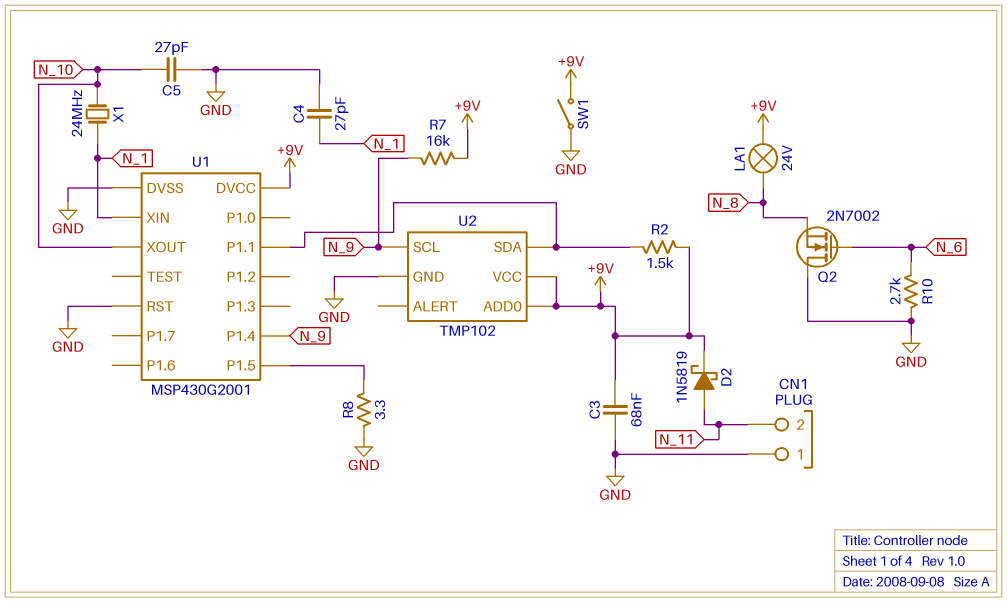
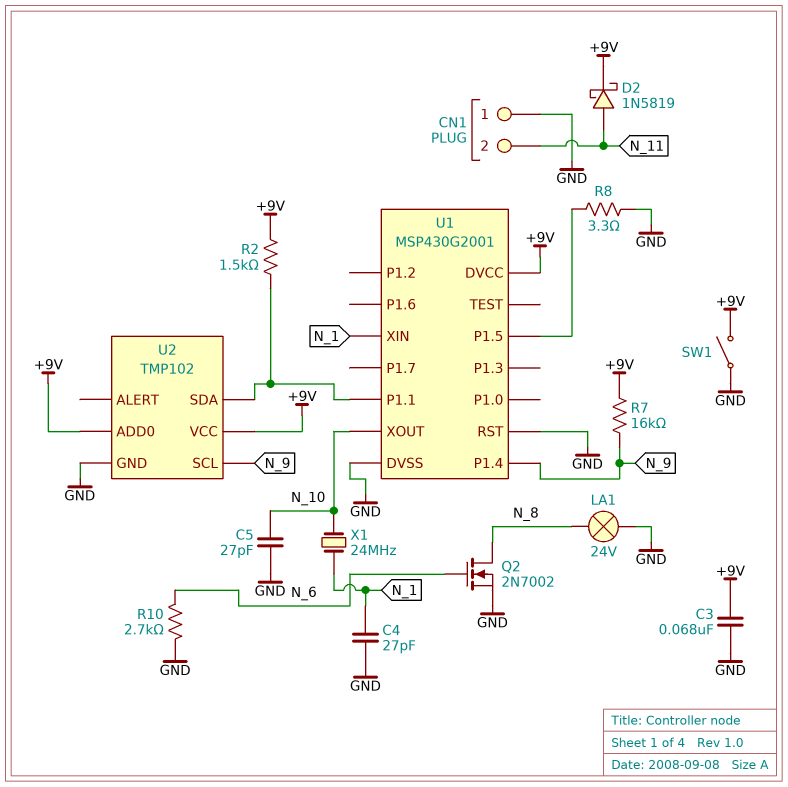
LA1: lamp 24V (+9V, N_8) -> lamp 24V (GND, N_8)
Q2: NMOS 2N7002 (G N_6, D GND, S N_8) -> NMOS 2N7002 (G N_6, D N_8, S GND)

